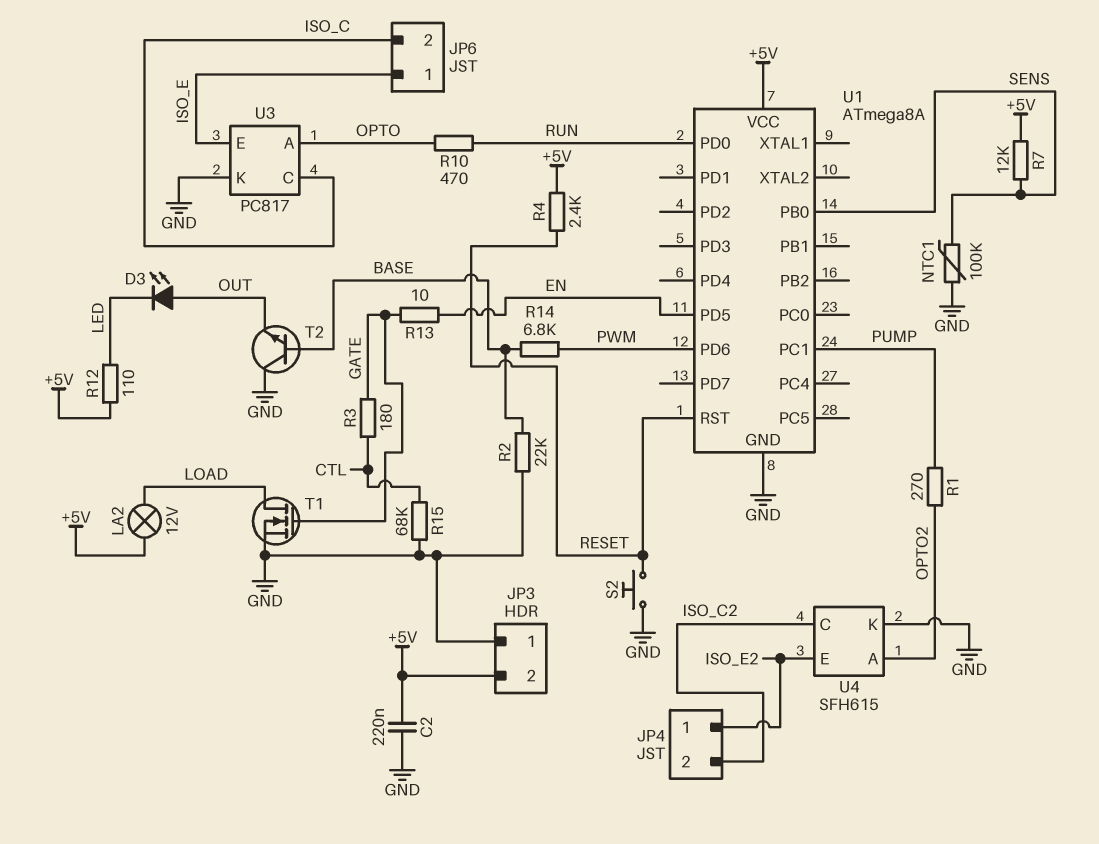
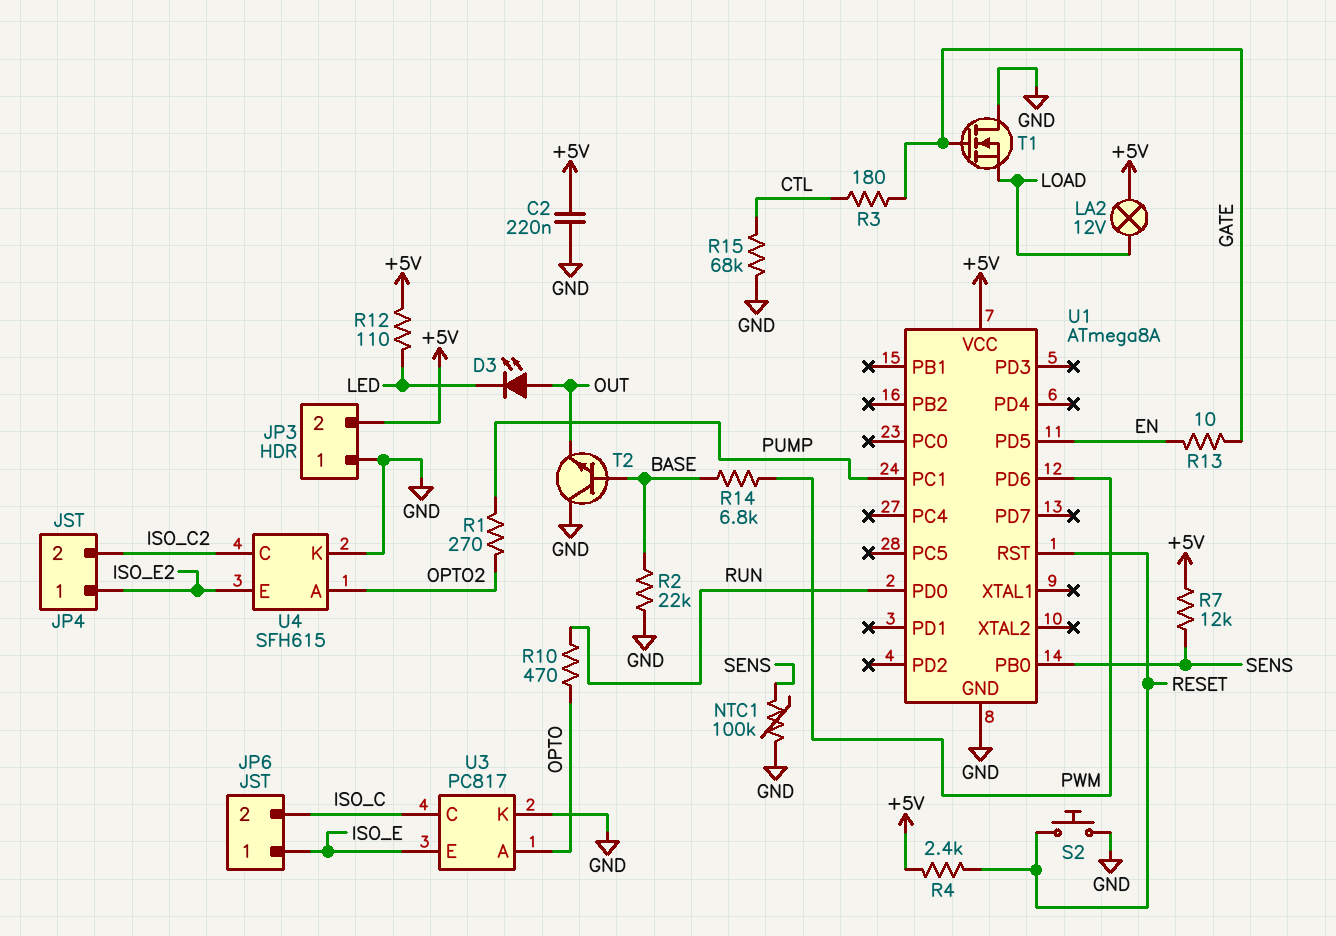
T1: NMOS (G GATE, D LOAD, S GND) -> NMOS (G GATE, D GND, S LOAD)

